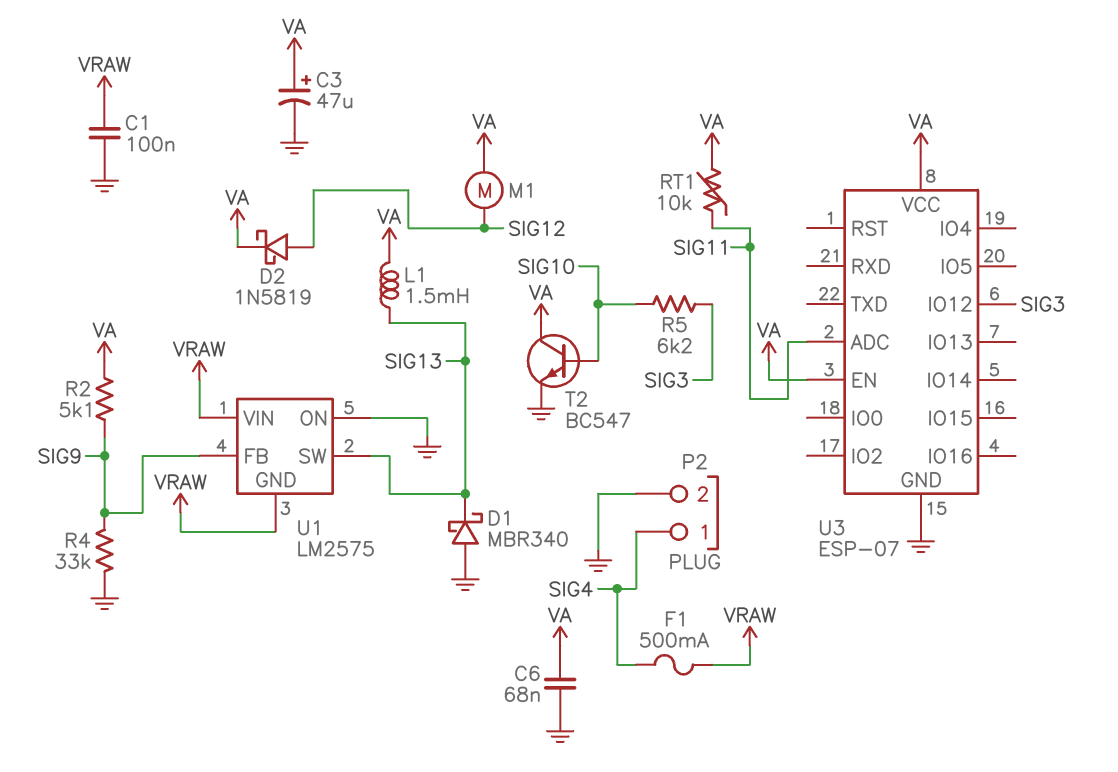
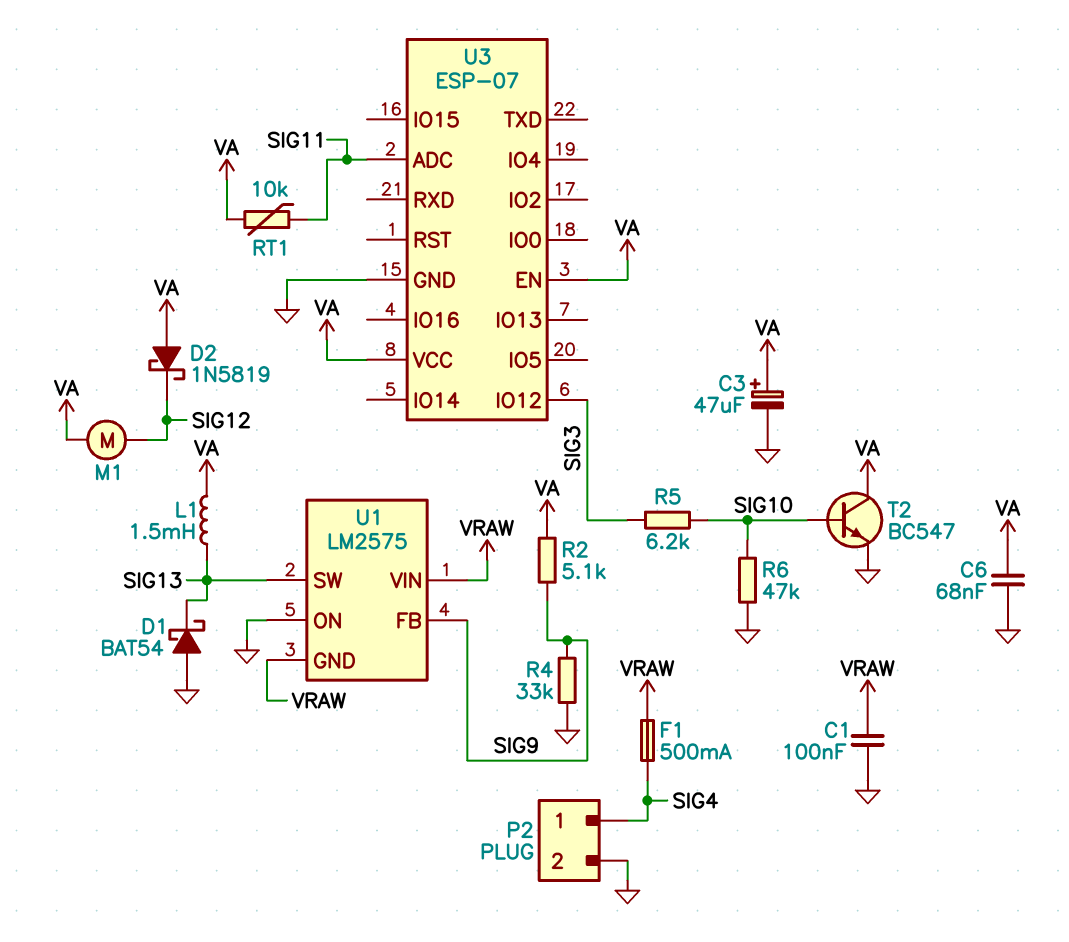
D1: schottky MBR340 (A GND, K SIG13) -> schottky BAT54 (A GND, K SIG13)
D2: schottky 1N5819 (A SIG12, K VA) -> schottky 1N5819 (A VA, K SIG12)
R6: none -> 47k (GND, SIG10)

